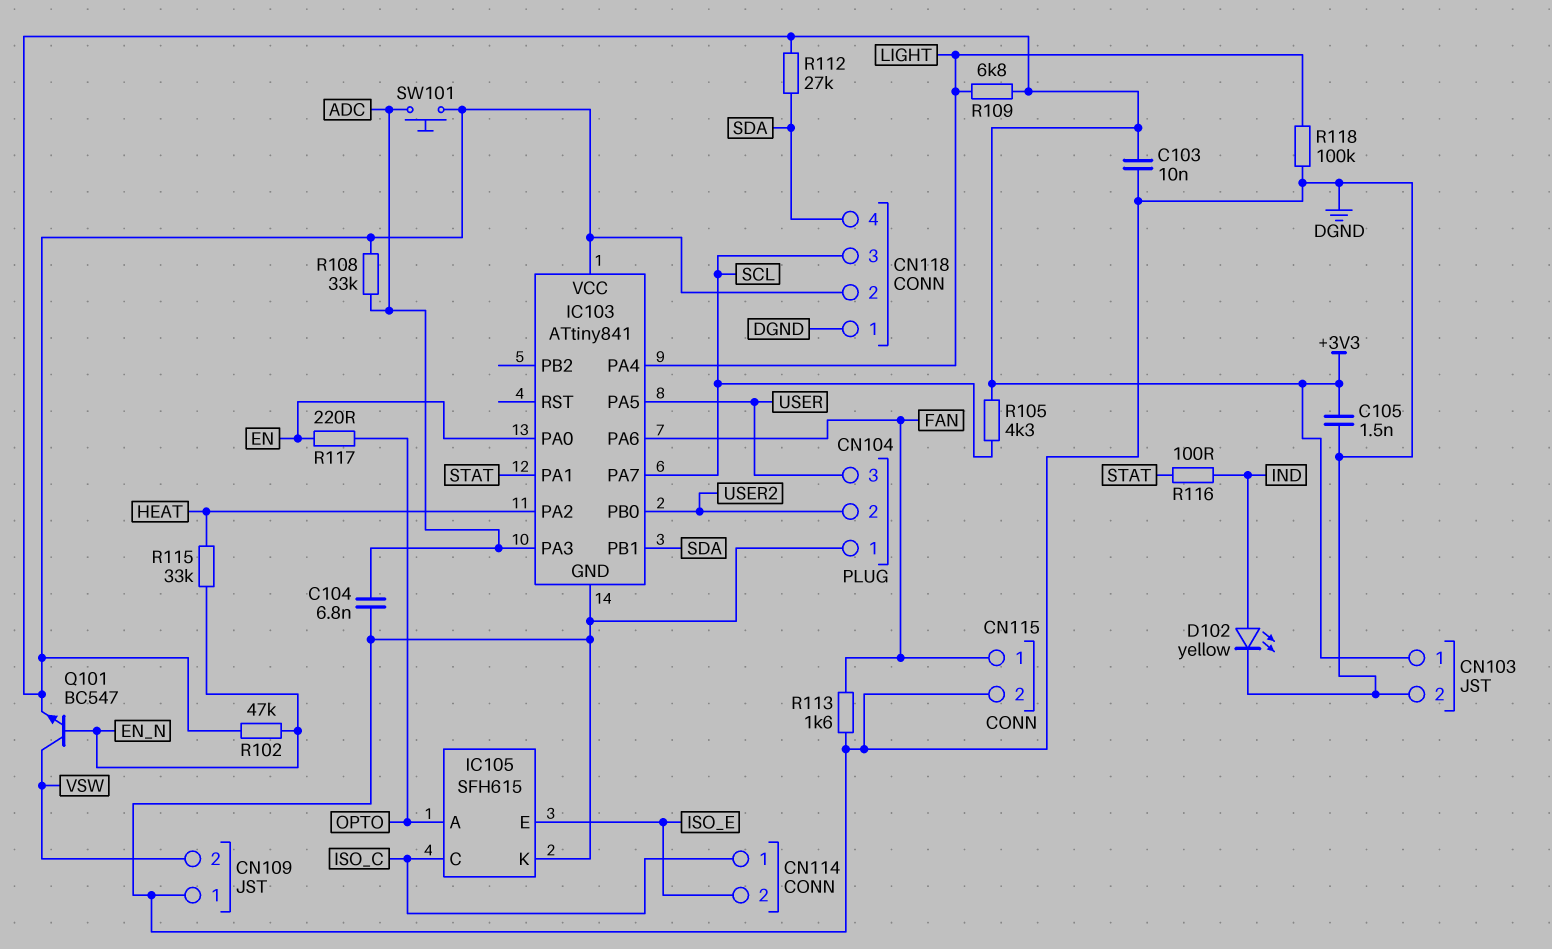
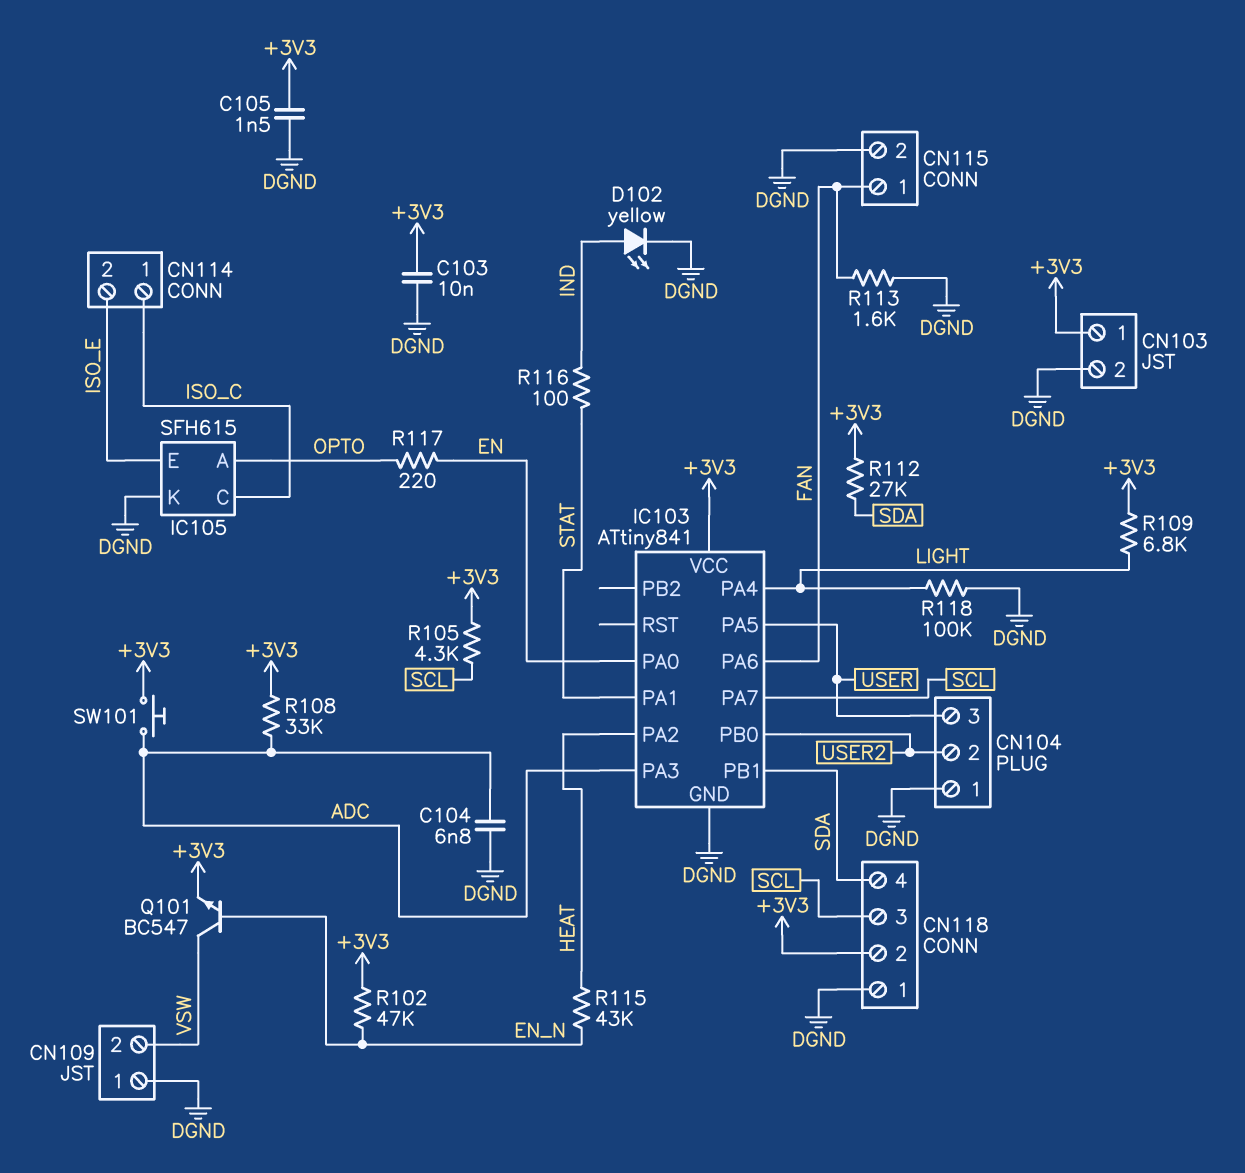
R115: 33k (EN_N, HEAT) -> 43k (EN_N, HEAT)

